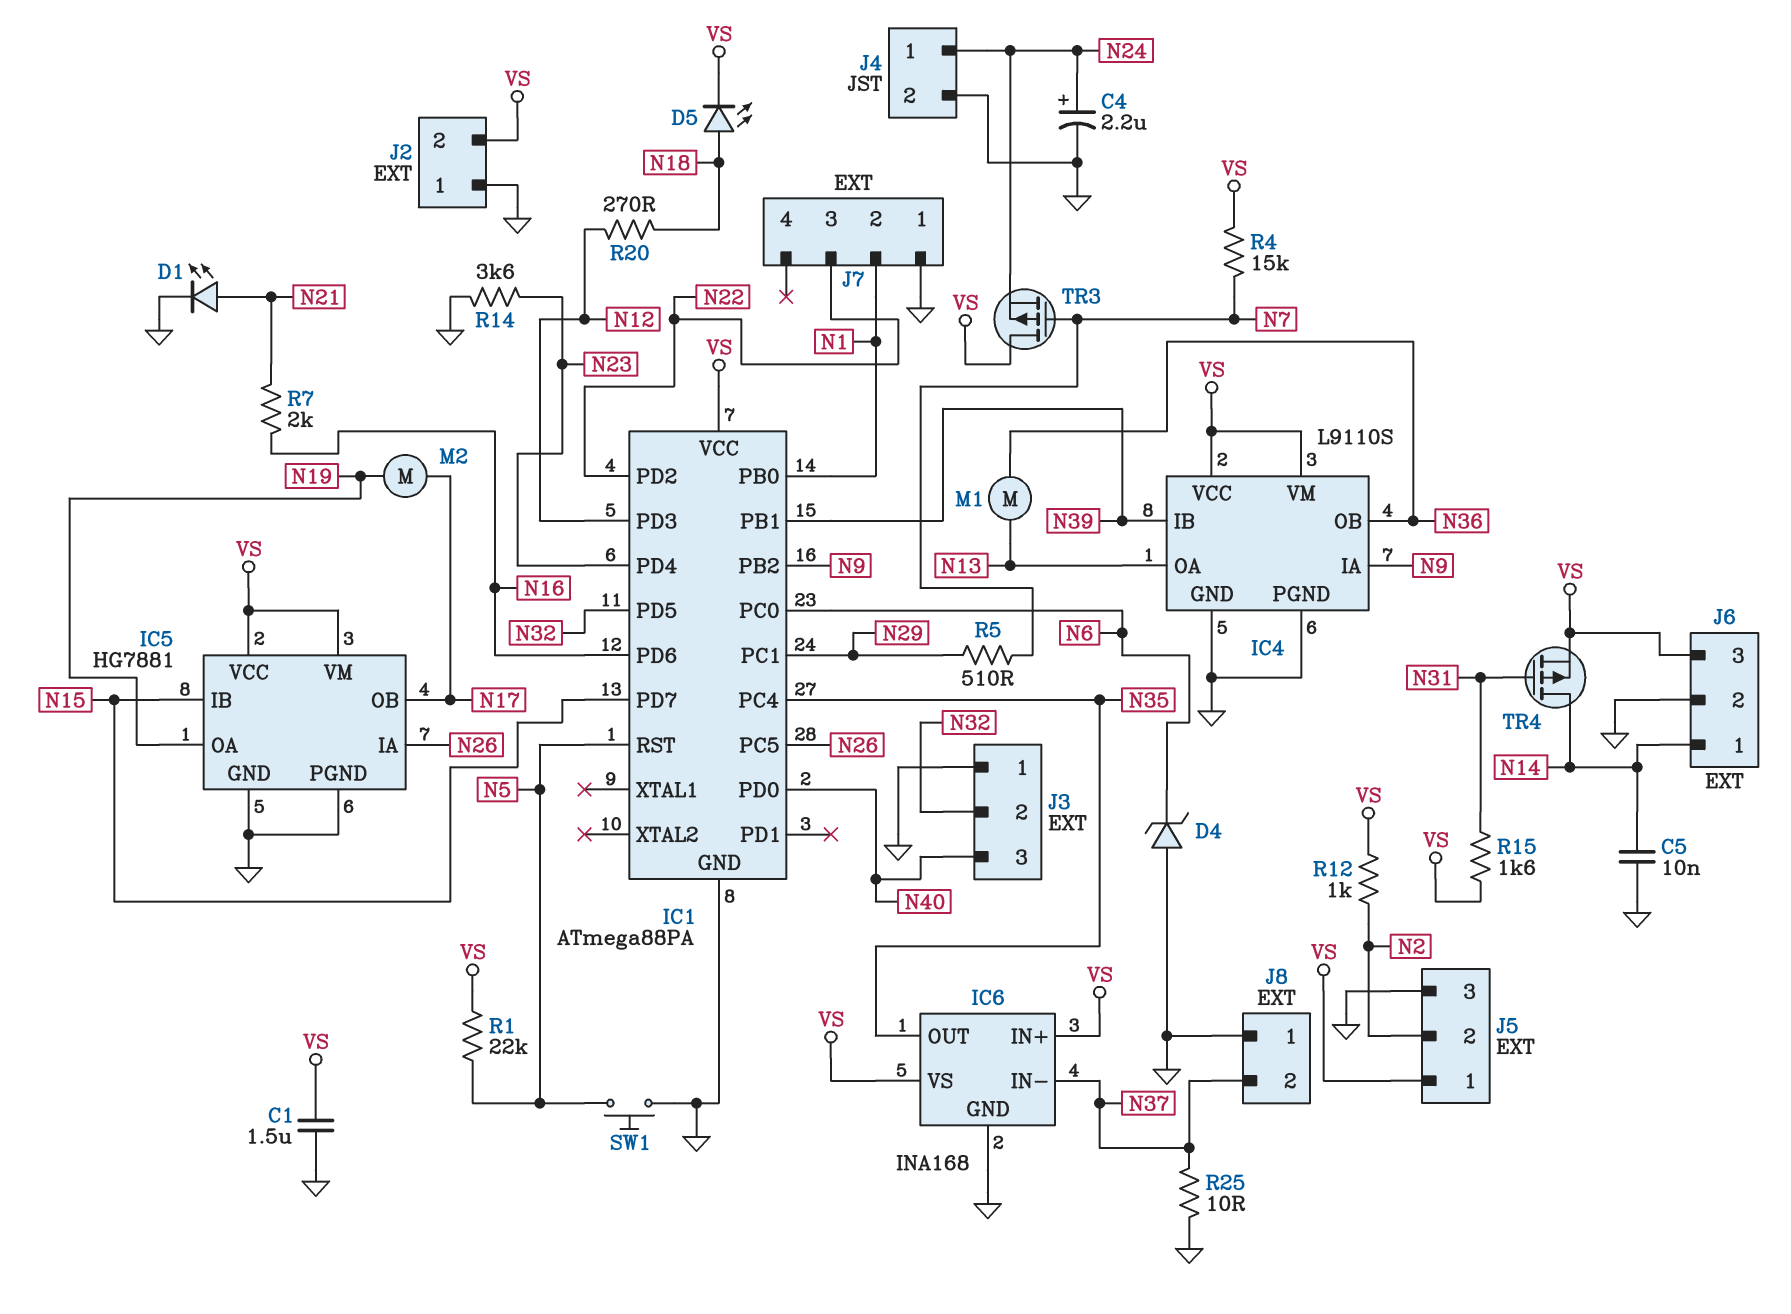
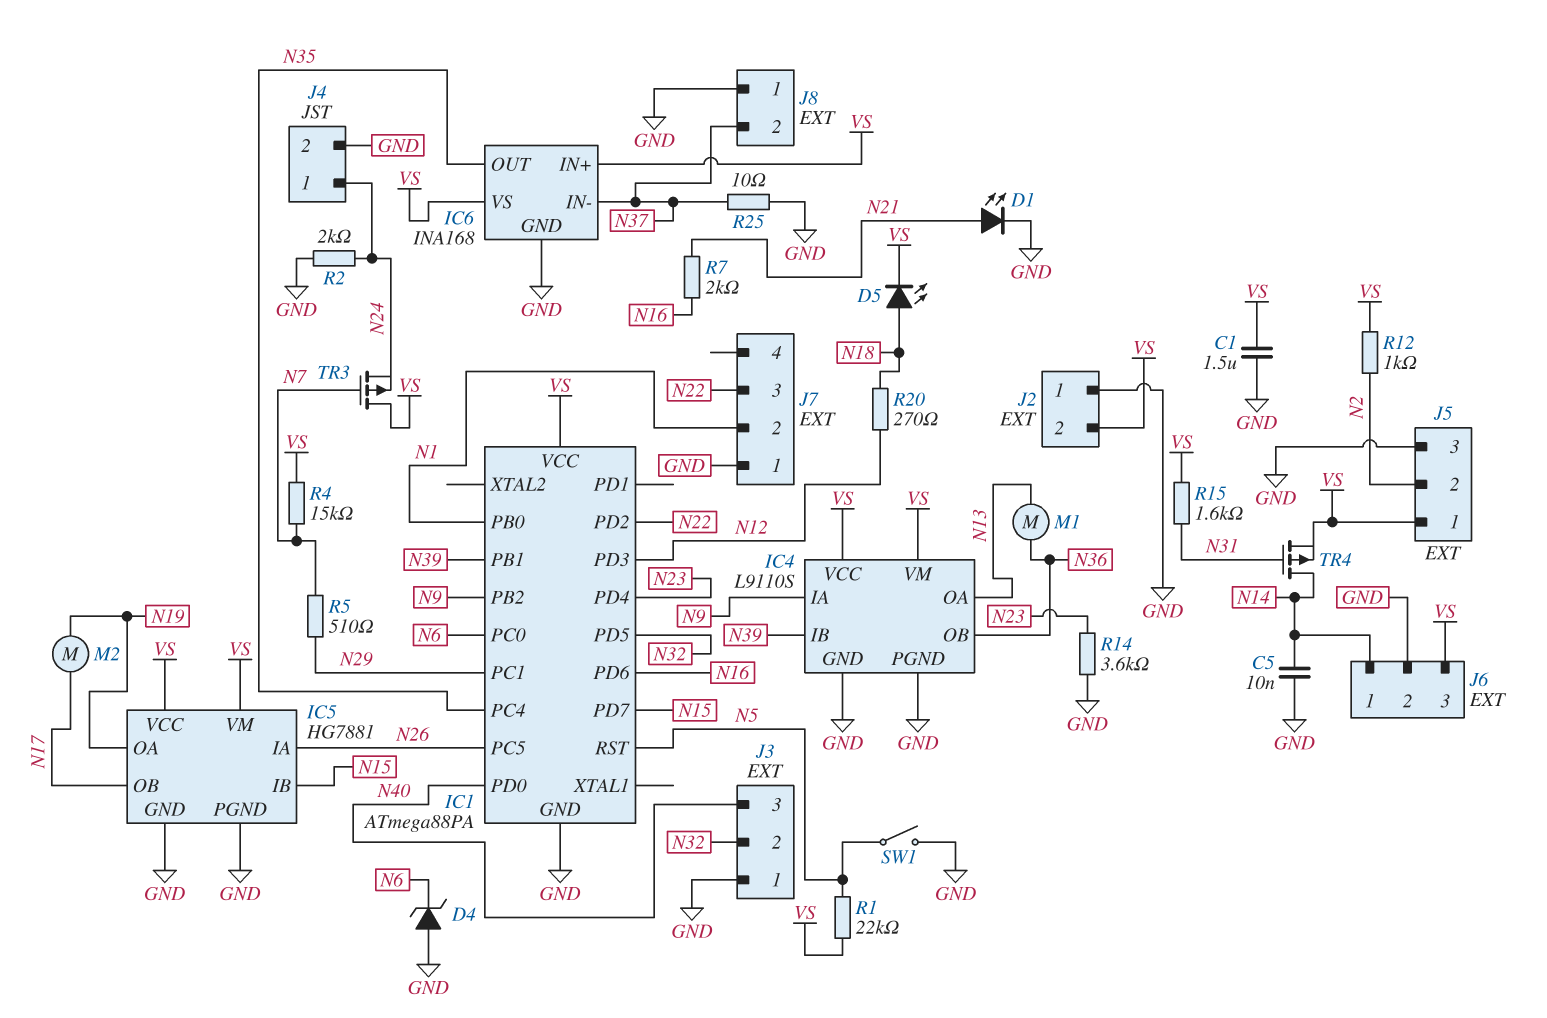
C4: 2.2uF (plus N24, minus GND) -> none
R2: none -> 2k (GND, N24)
SW1: button (GND, N5) -> switch (GND, N5)

